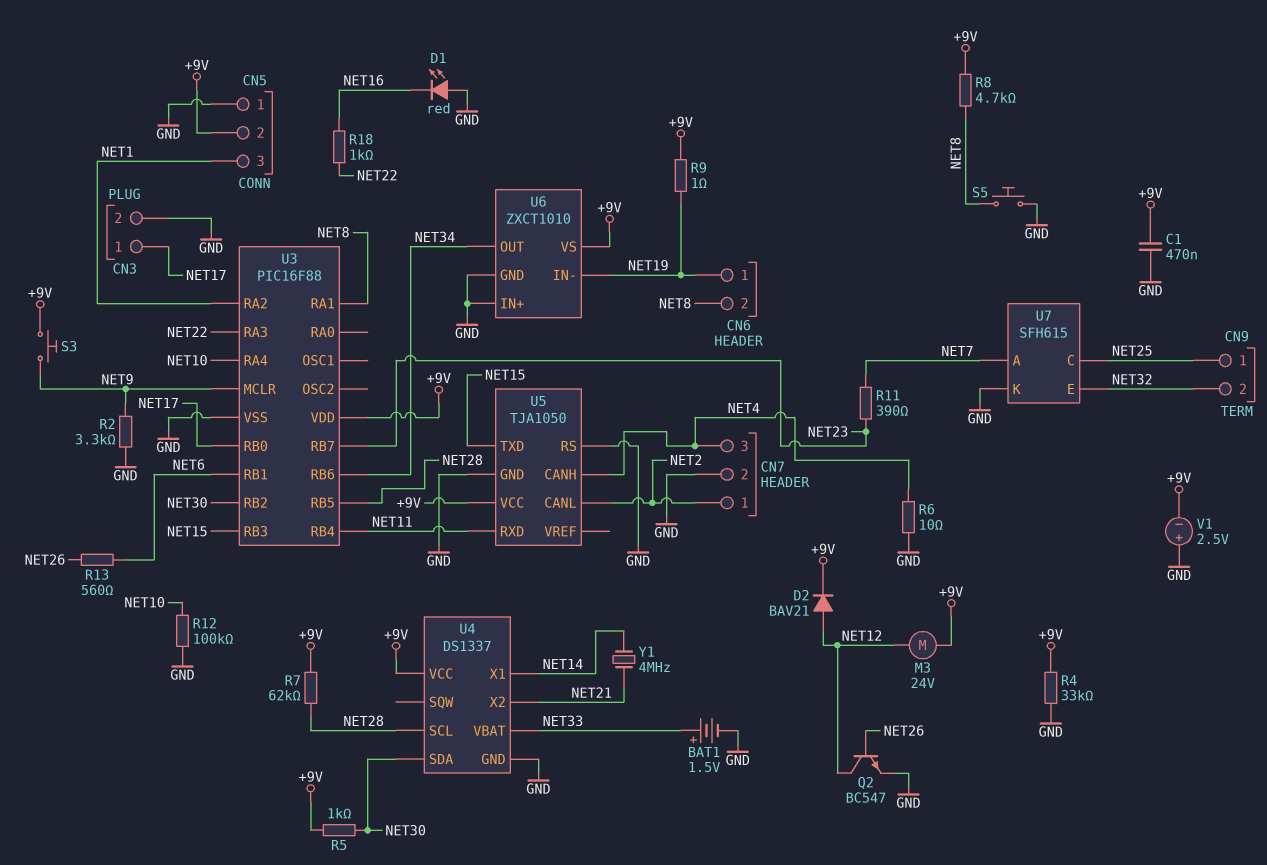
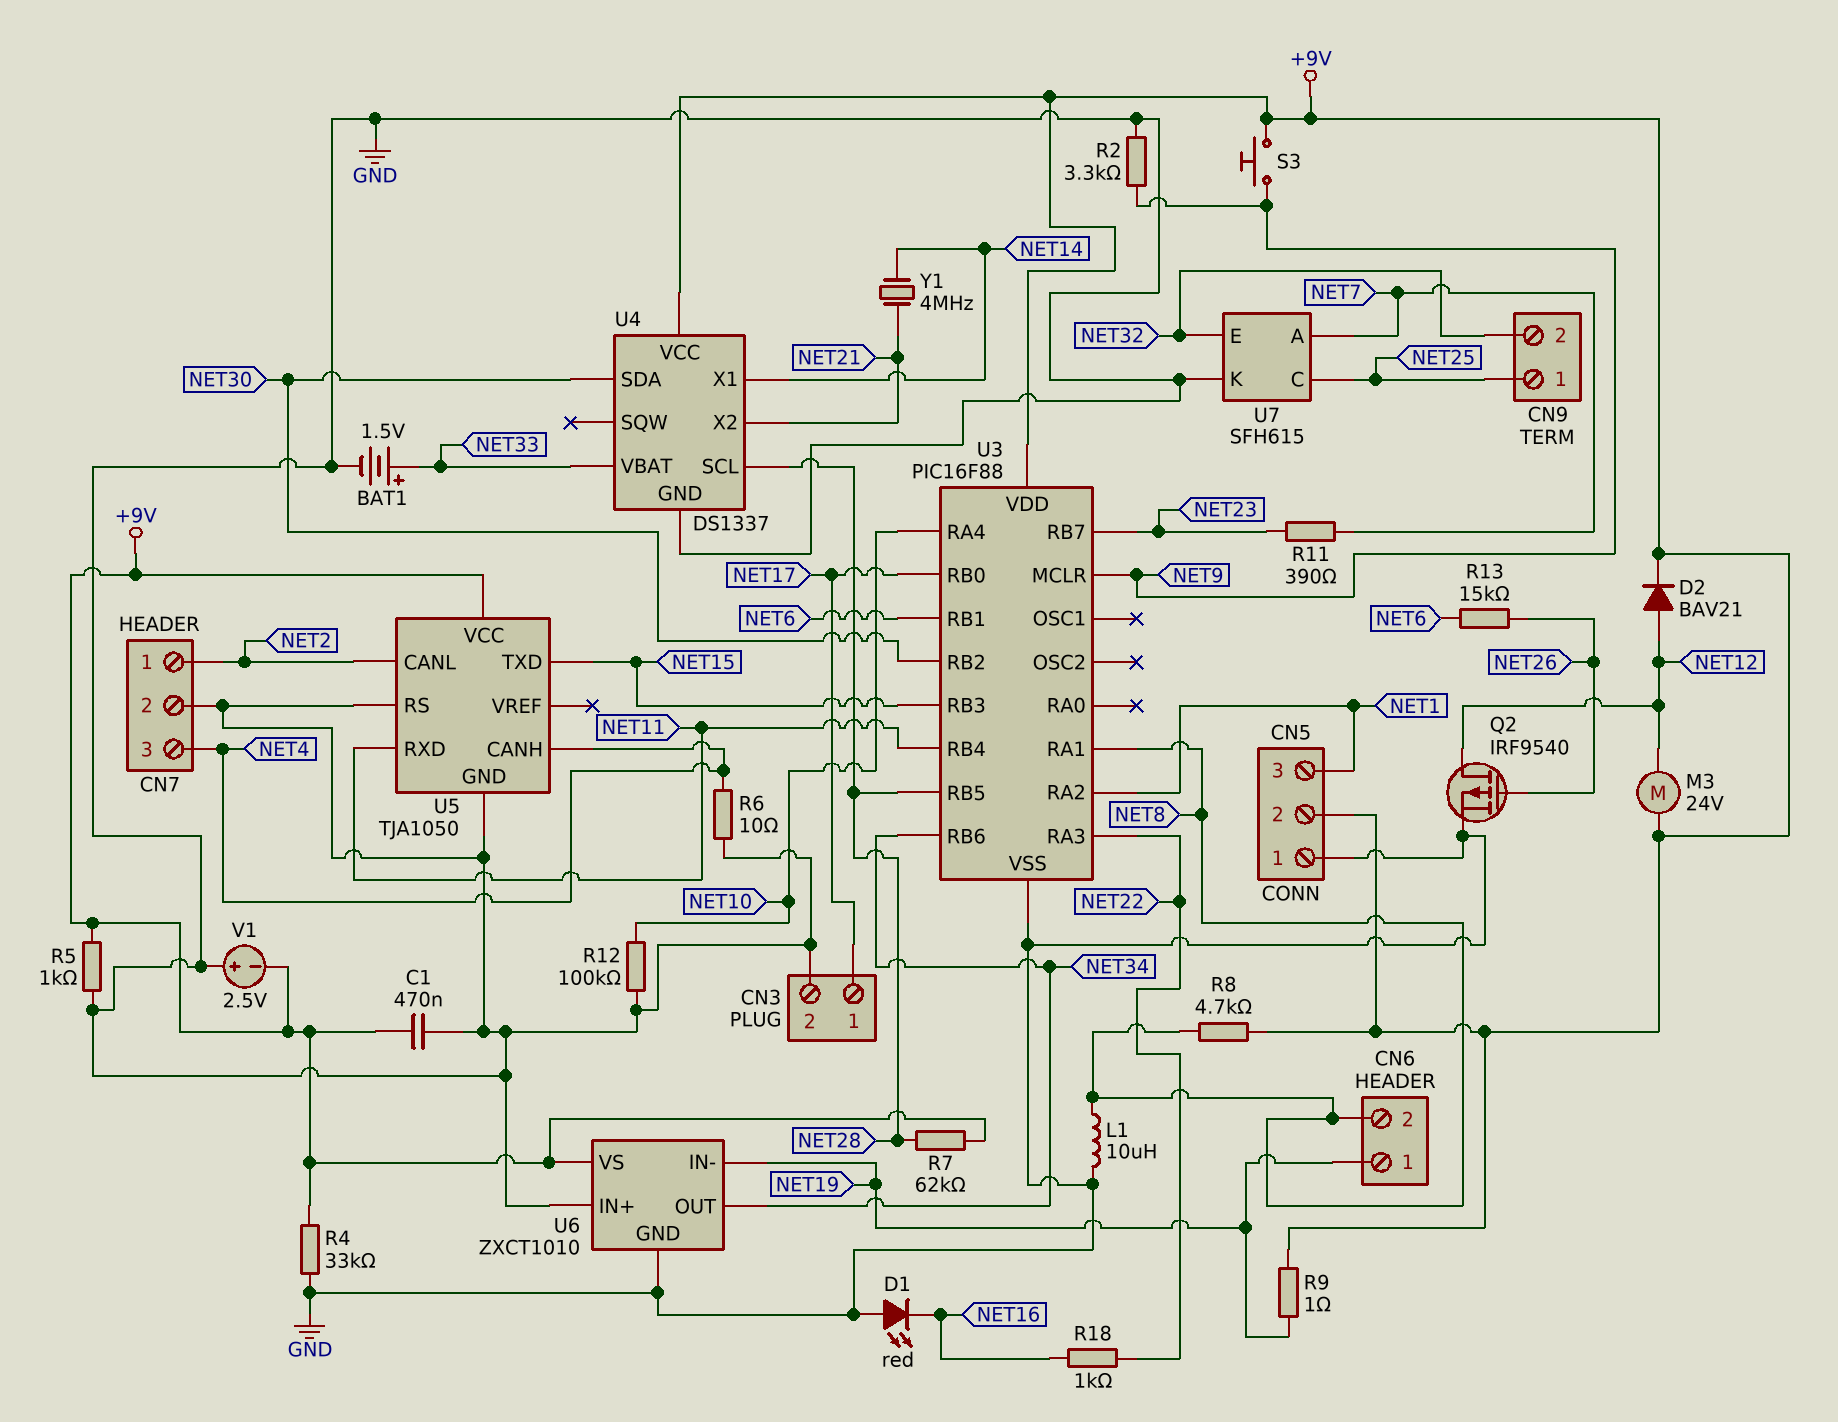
L1: none -> 10uH (GND, NET8)
Q2: NPN BC547 (B NET26, C NET12, E GND) -> PMOS IRF9540 (G NET26, D NET12, S GND)
R5: 1k (+9V, NET30) -> 1k (+9V, GND)
R13: 560 (NET6, NET26) -> 15k (NET6, NET26)
S5: button (GND, NET8) -> none

